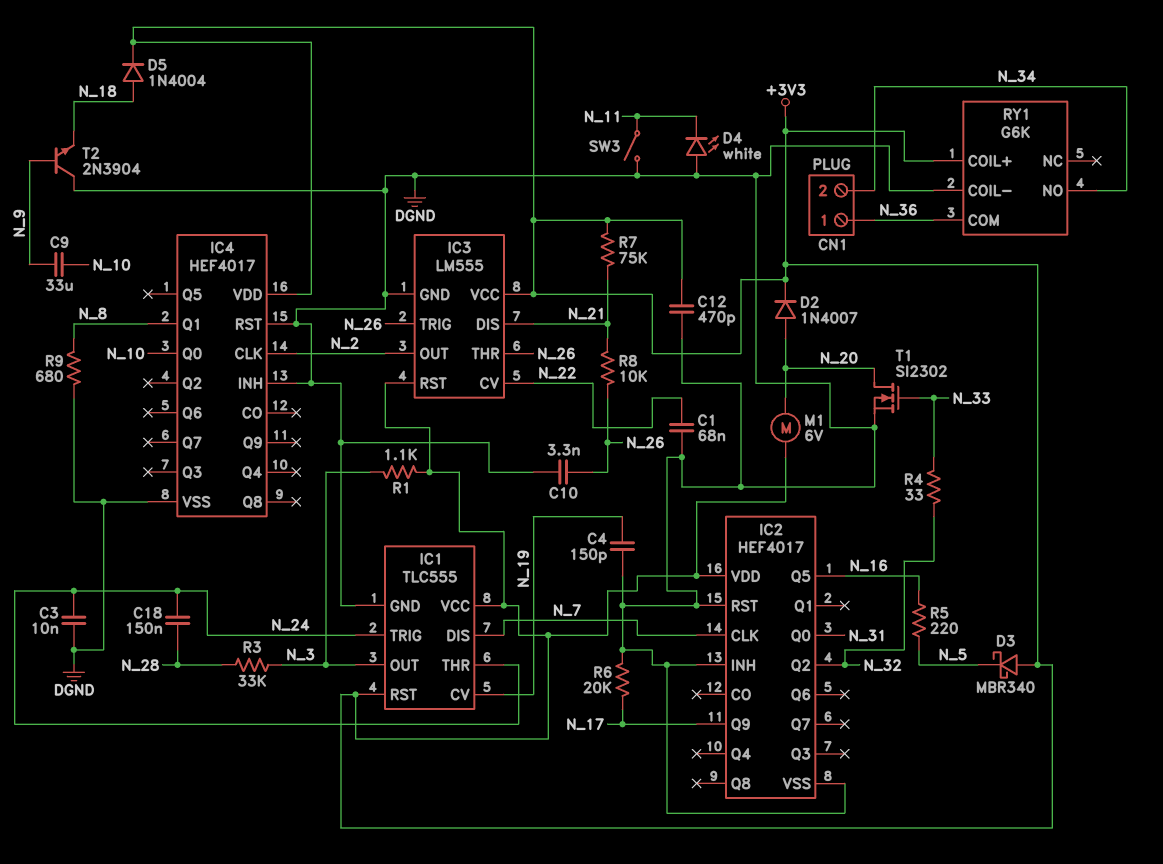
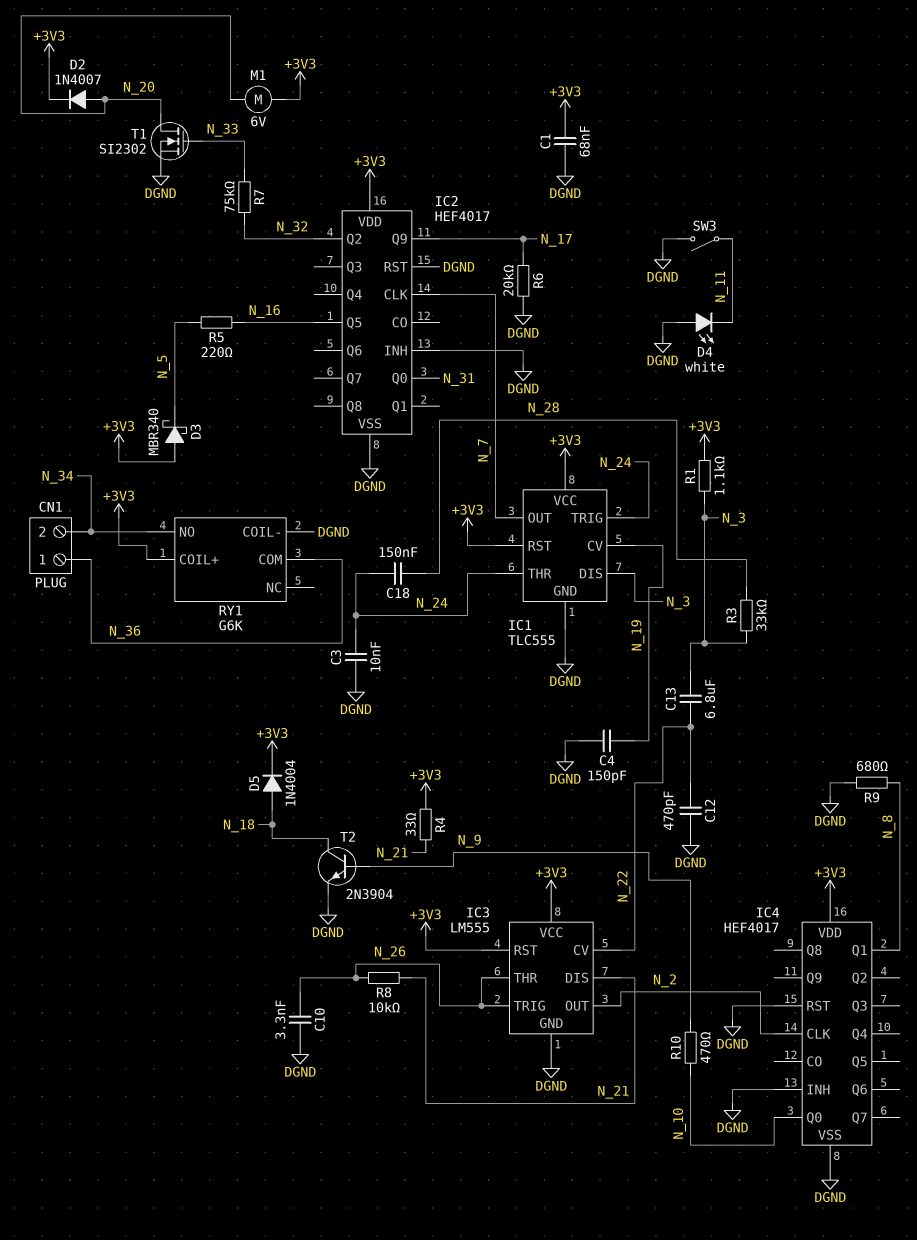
C1: 68nF (DGND, N_22) -> 68nF (+3V3, DGND)
C9: 33uF (N_9, N_10) -> none
C12: 470pF (+3V3, DGND) -> 470pF (DGND, N_22)
C13: none -> 6.8uF (N_3, N_22)
IC1 pin DIS: N_7 -> N_3
IC1 pin OUT: N_3 -> N_7
R4: 33 (N_32, N_33) -> 33 (+3V3, N_21)
R7: 75k (+3V3, N_21) -> 75k (N_32, N_33)
R10: none -> 470 (N_9, N_10)
T2: NPN 2N3904 (B N_9, C DGND, E N_18) -> NPN 2N3904 (B N_9, C N_18, E DGND)

